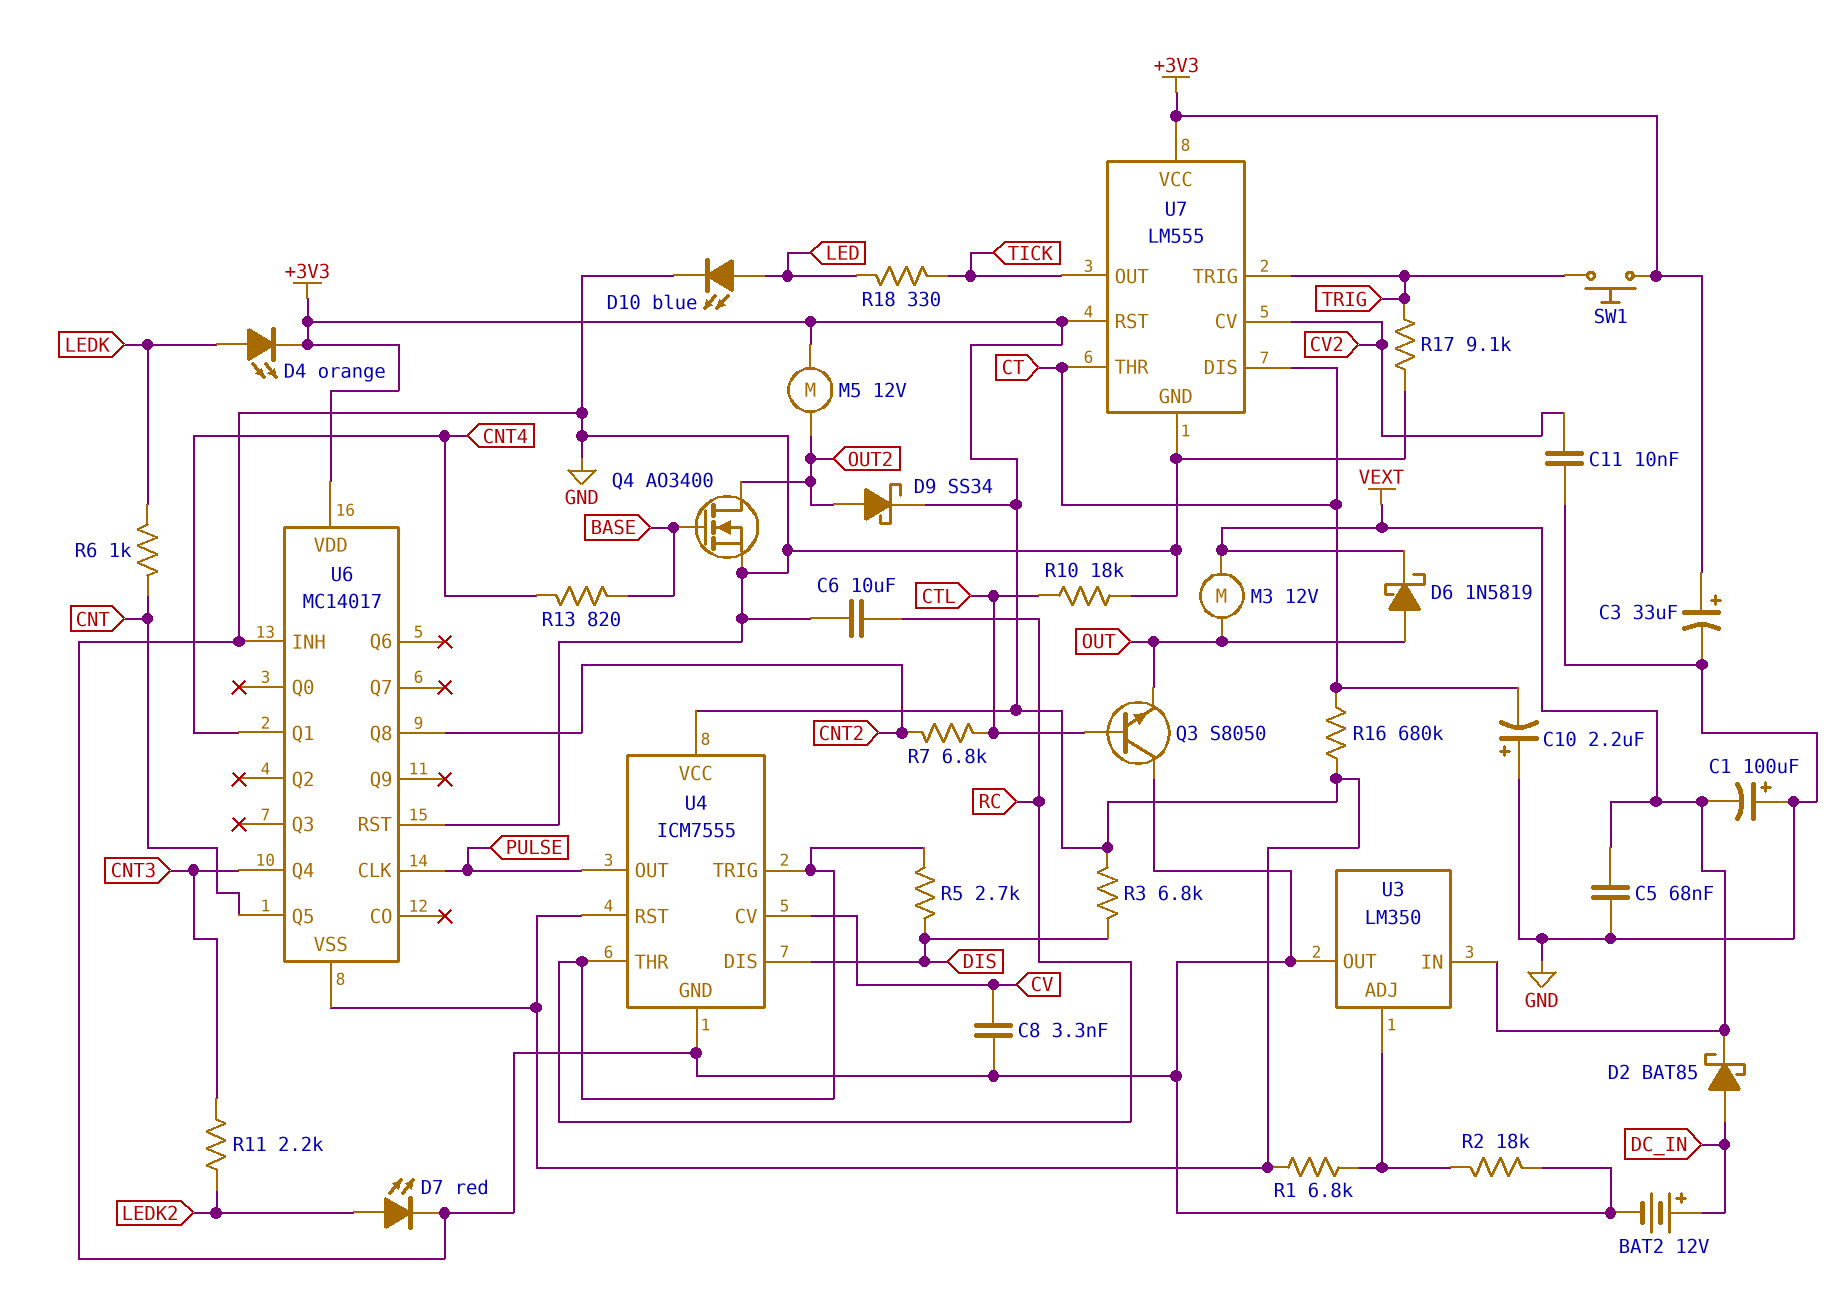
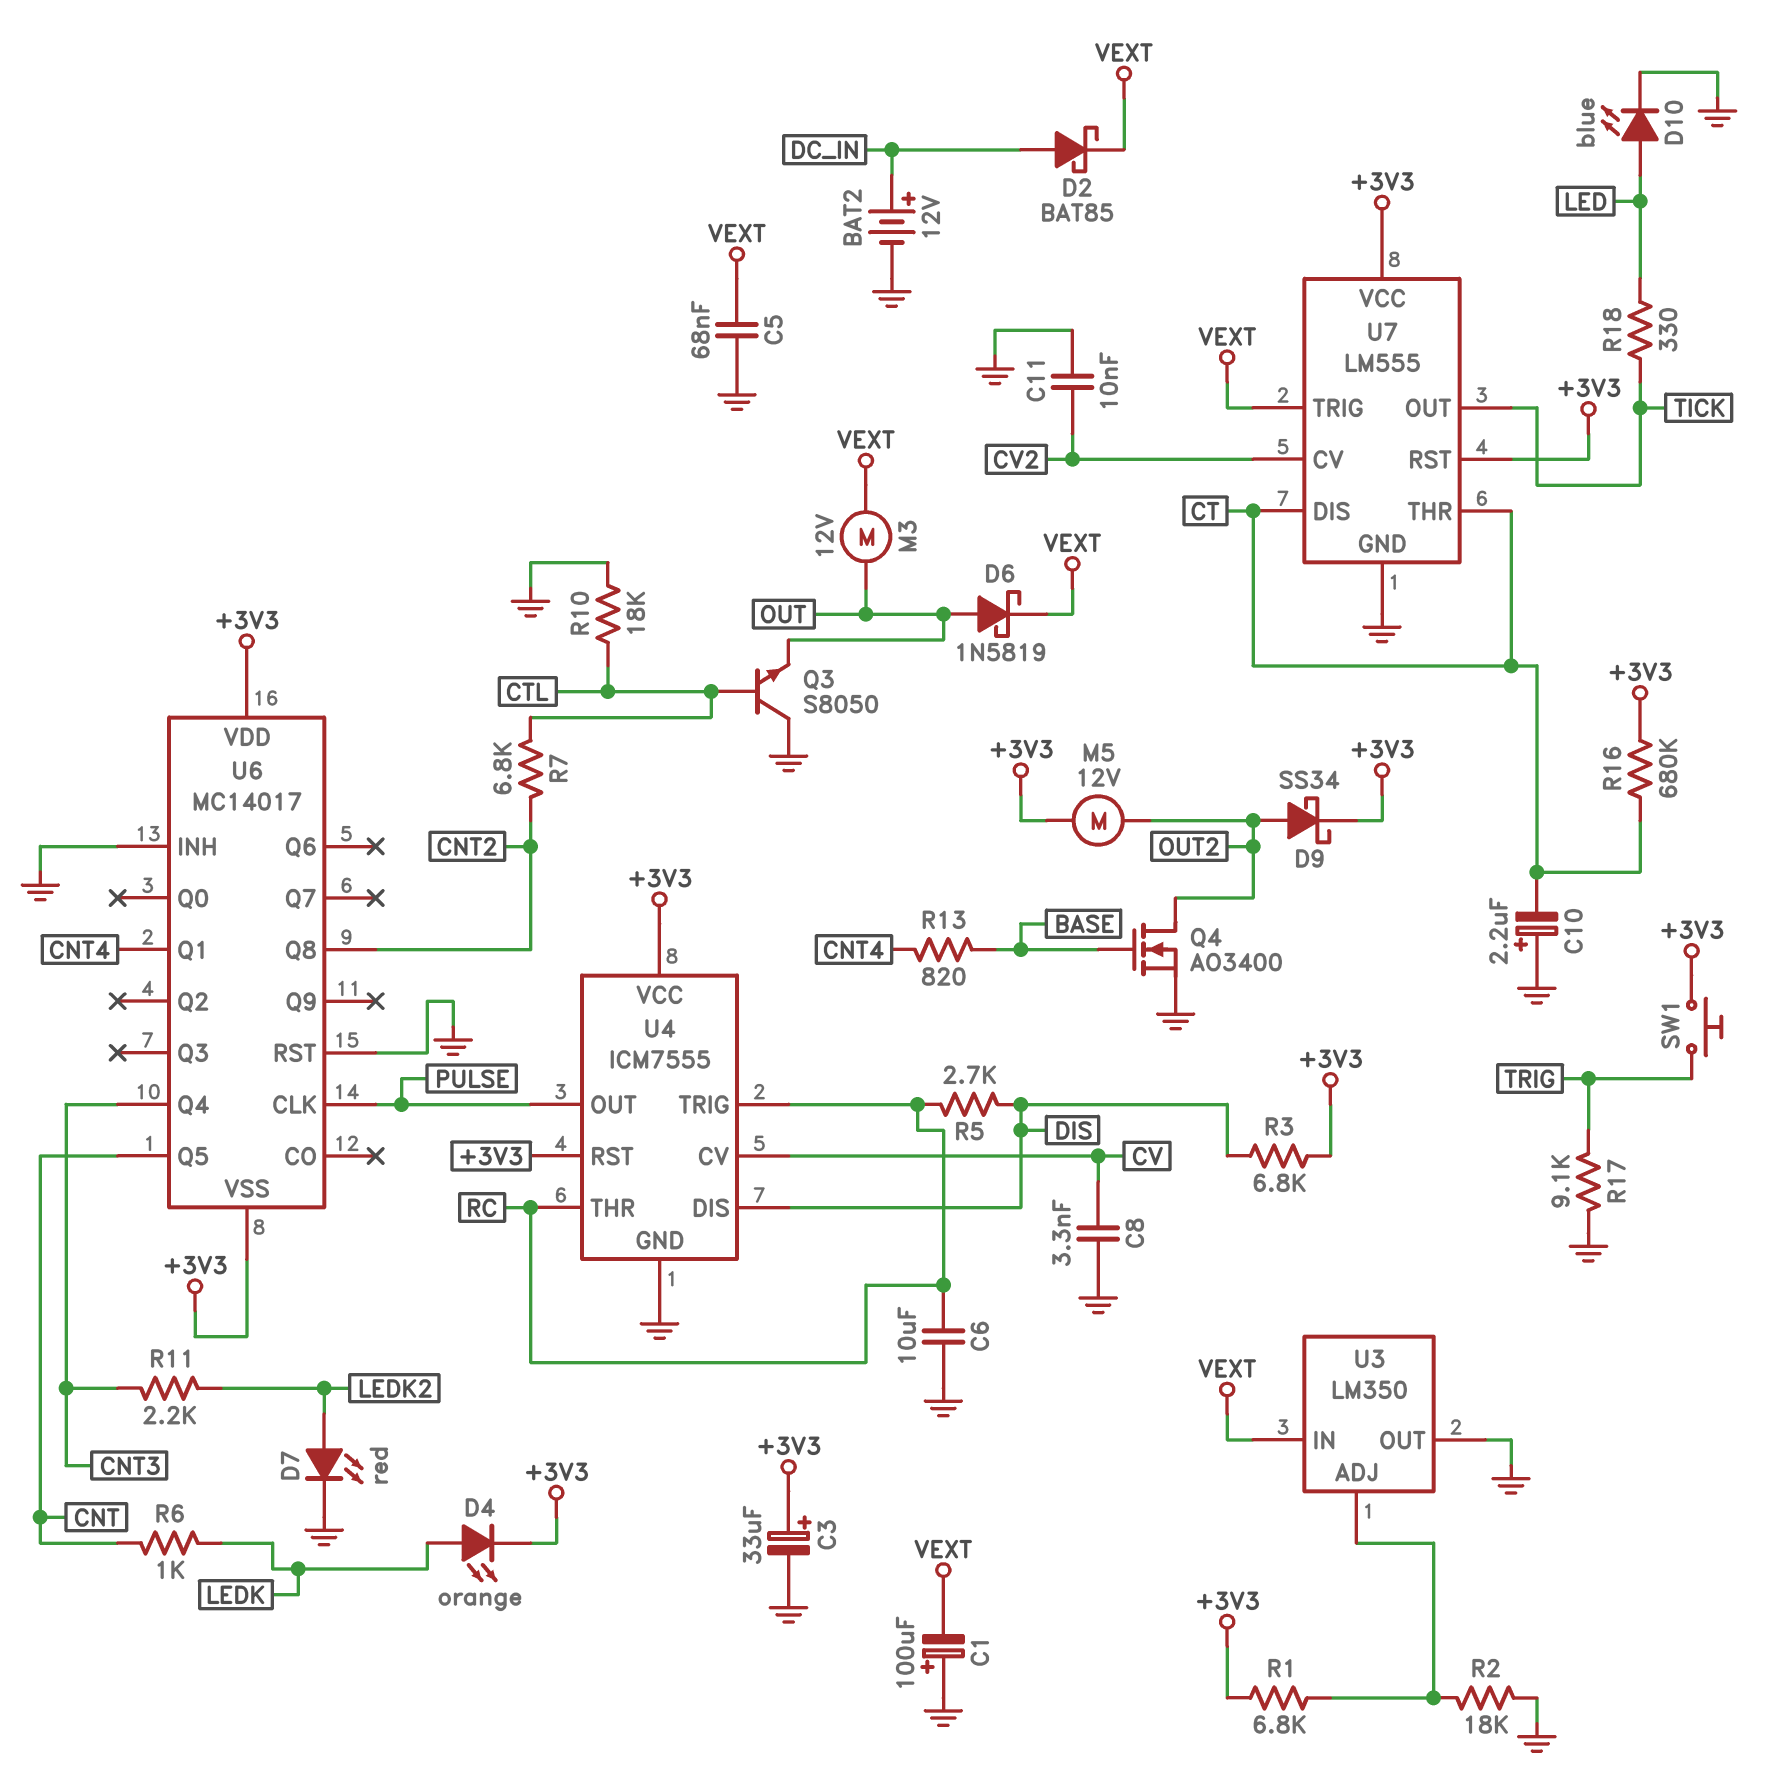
U7 pin TRIG: TRIG -> VEXT

